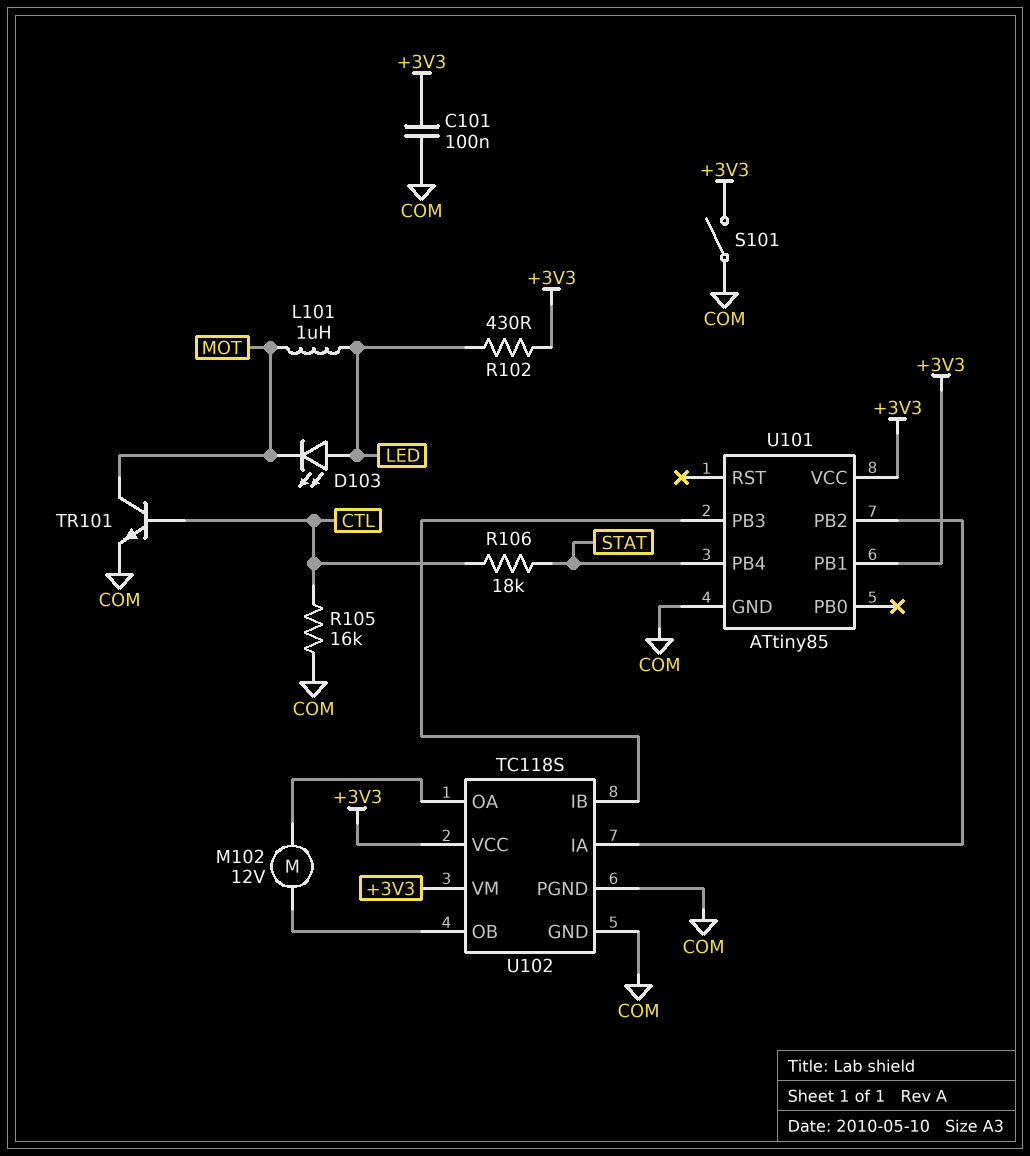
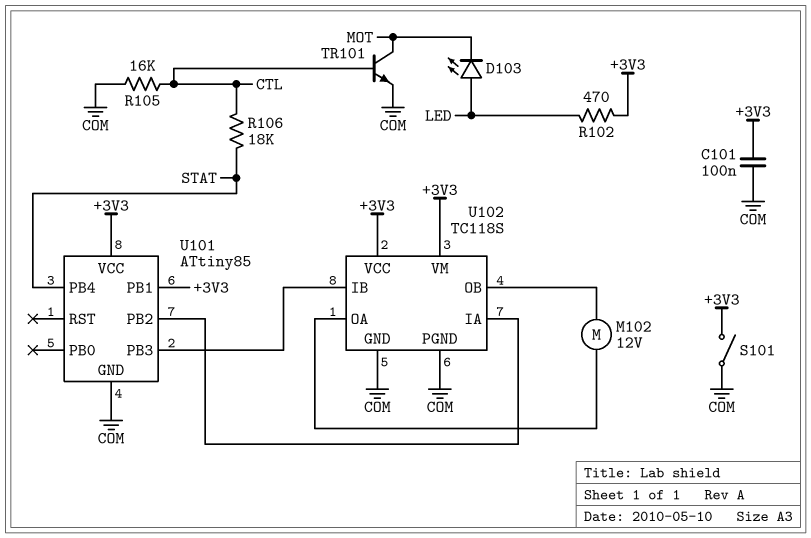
L101: 1uH (LED, MOT) -> none
R102: 430 (+3V3, LED) -> 470 (+3V3, LED)

